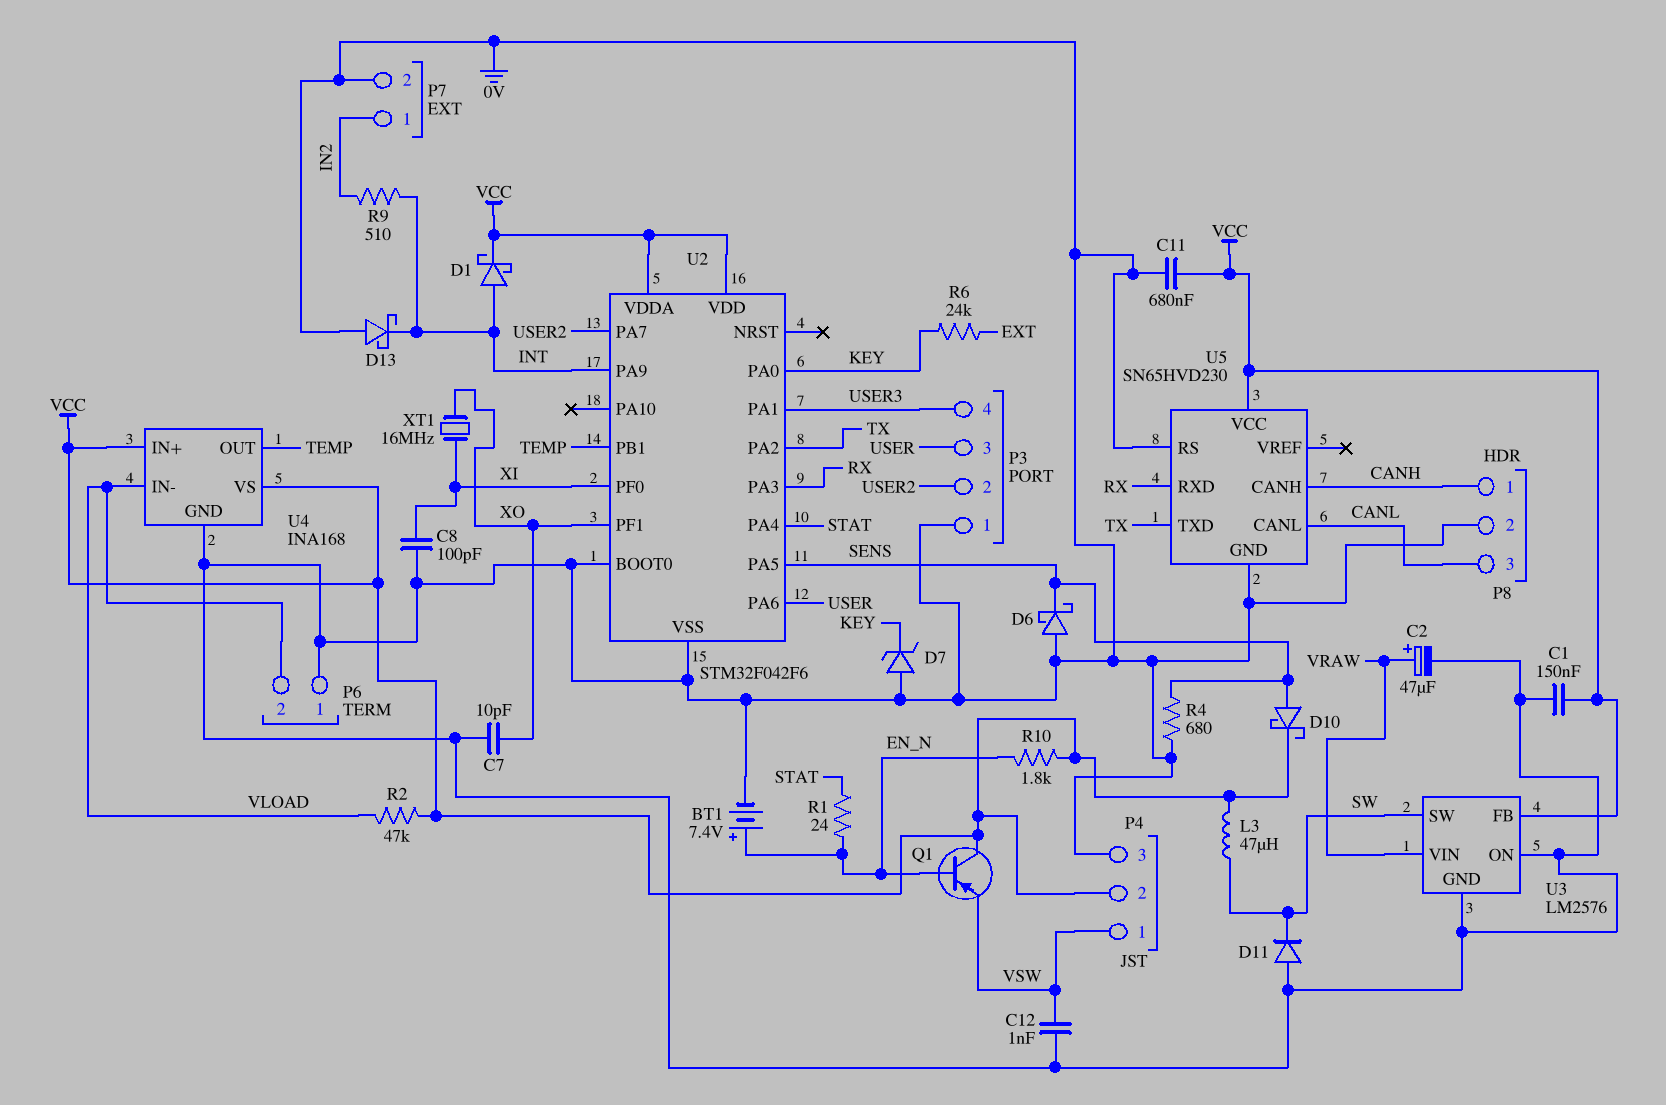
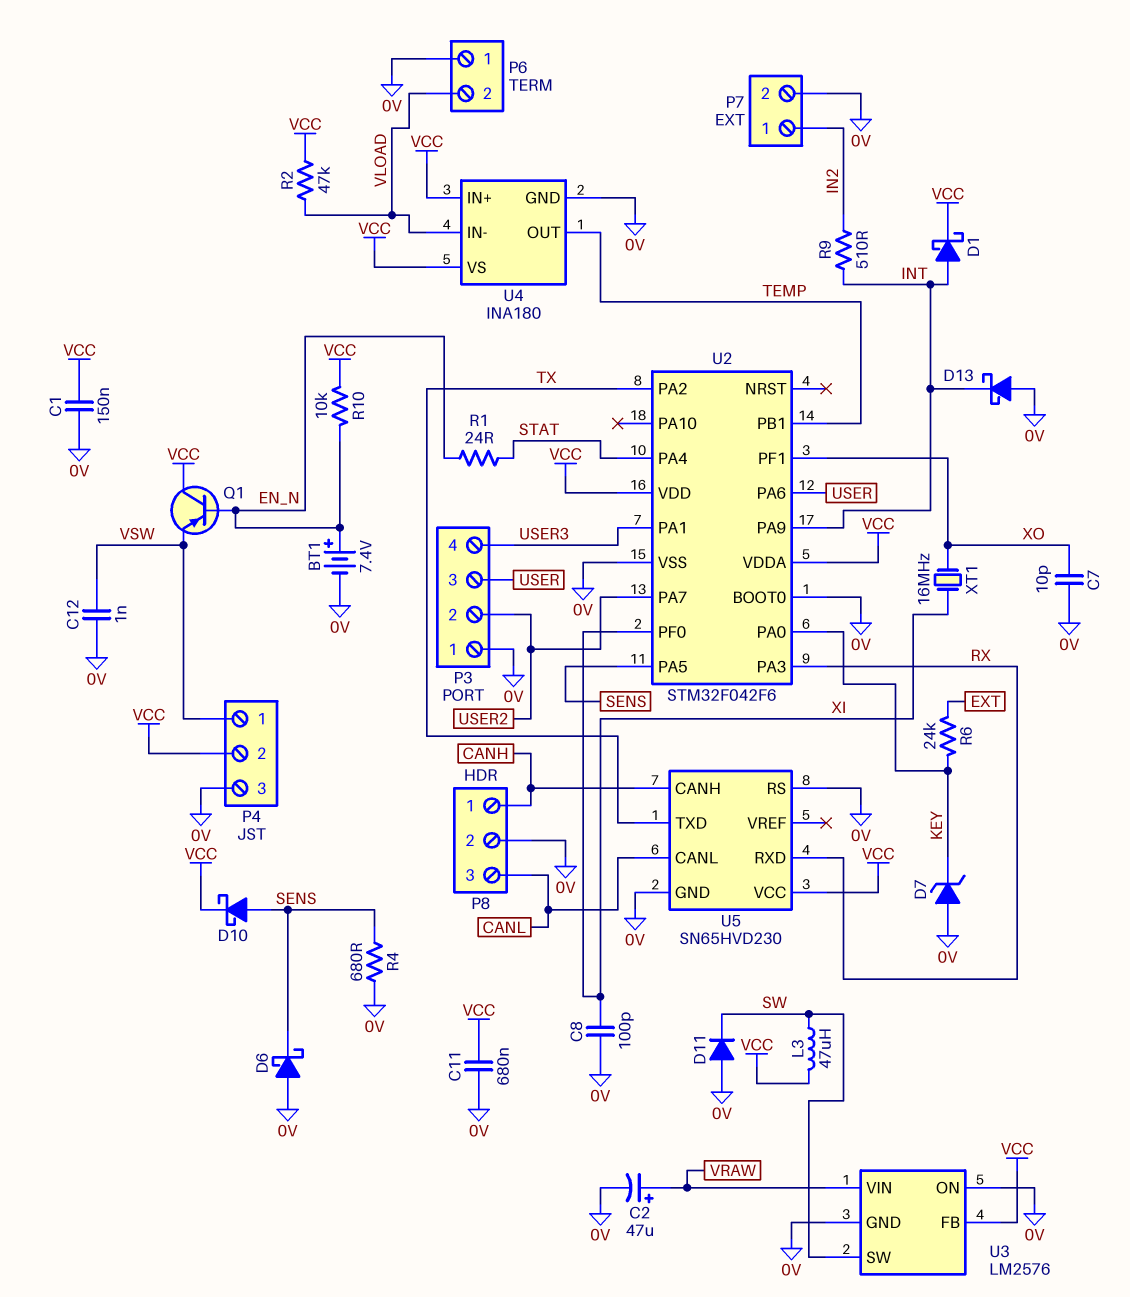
R10: 1.8k (EN_N, VCC) -> 10k (EN_N, VCC)
U4: INA168 -> INA180

